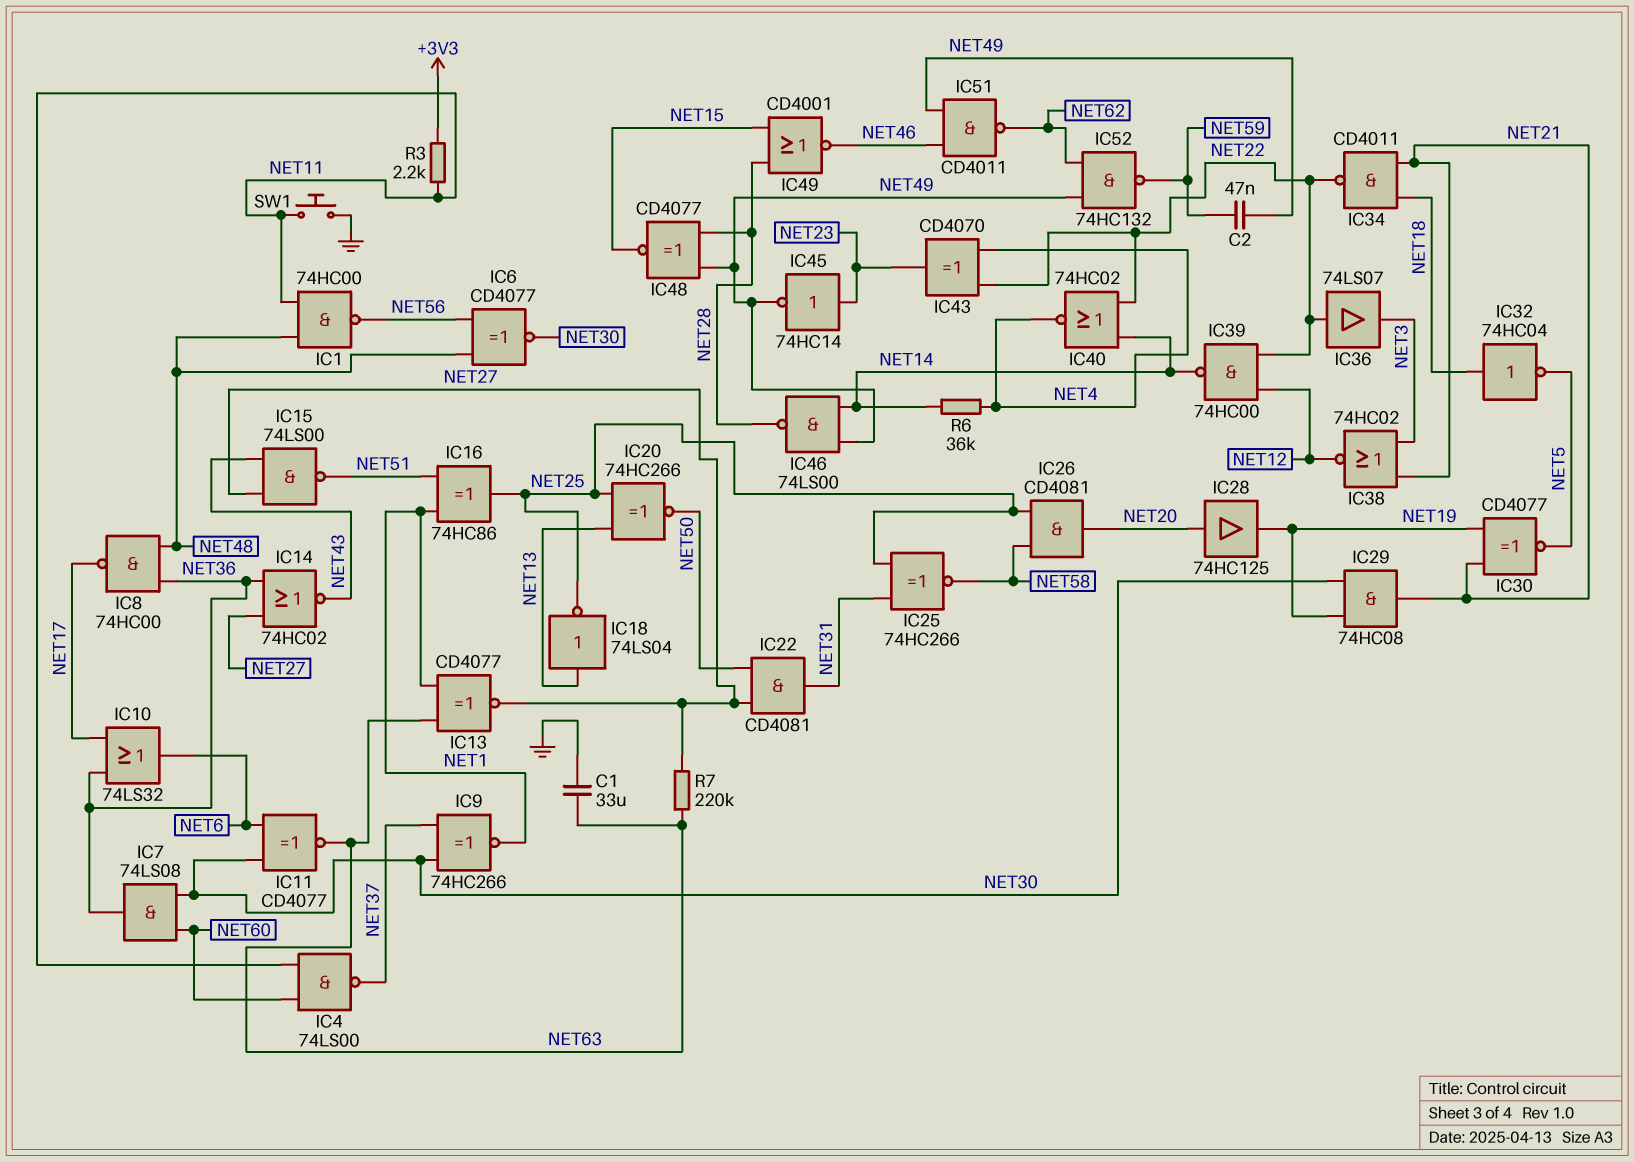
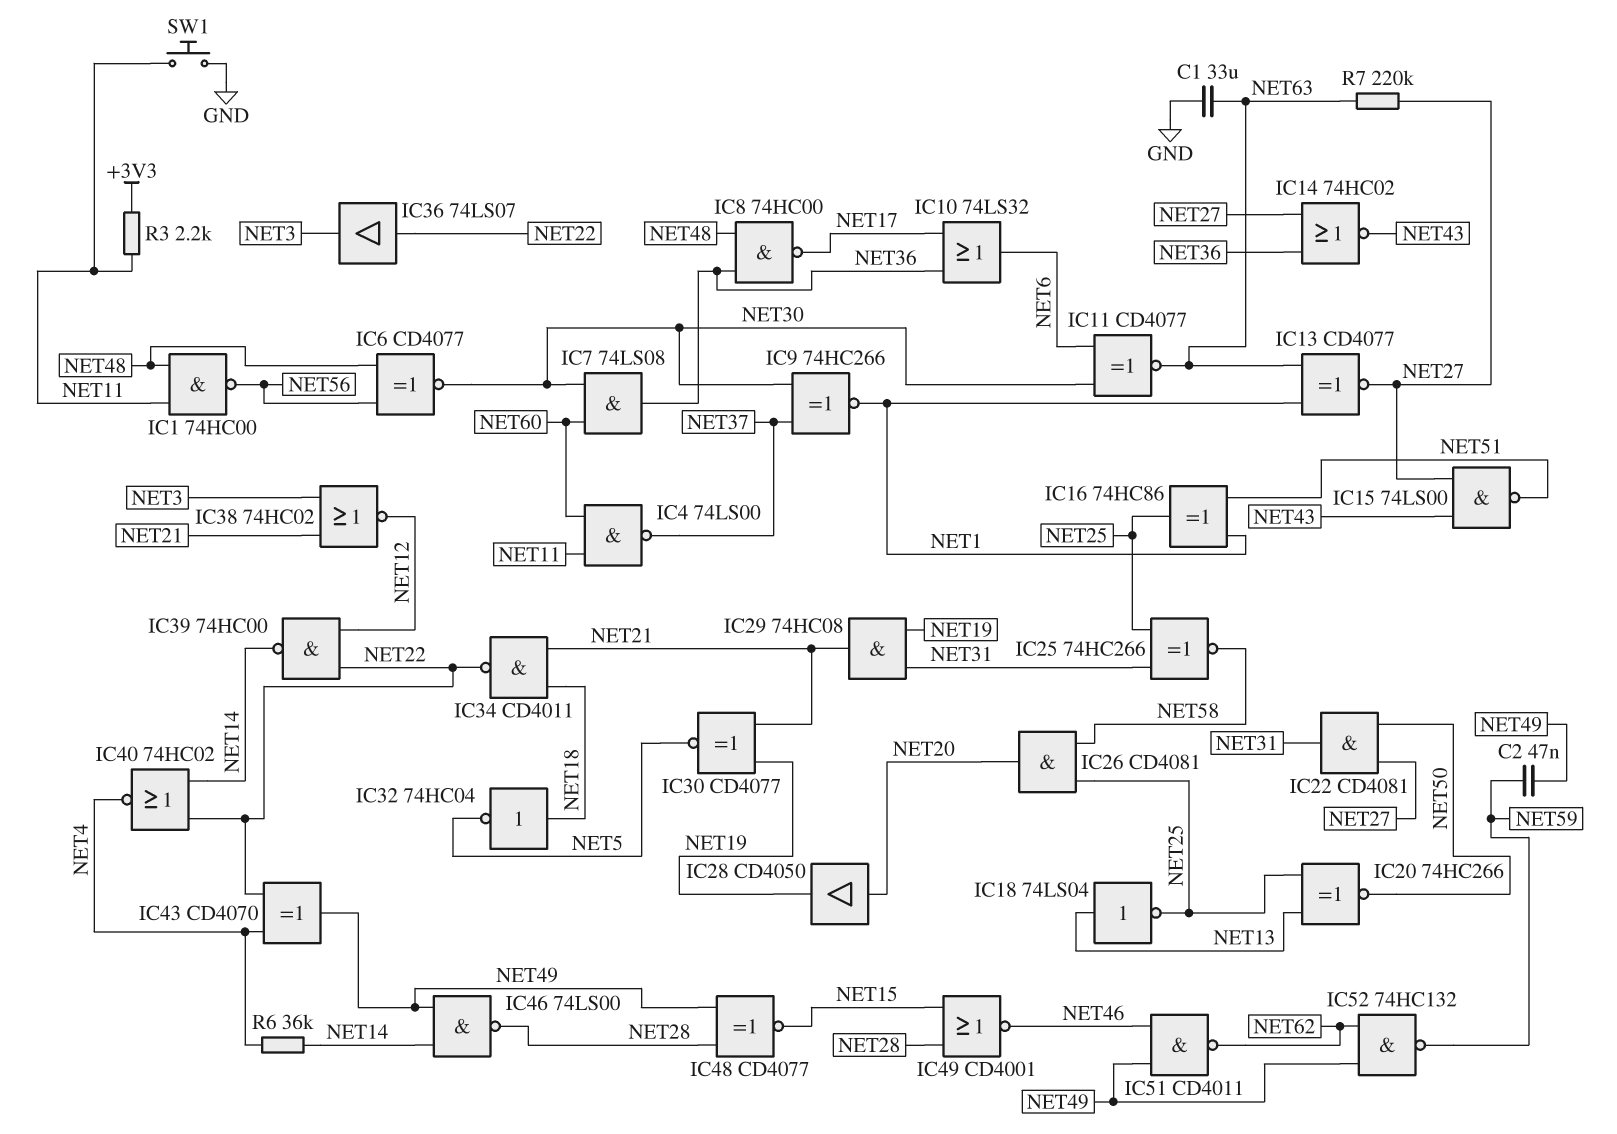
IC28: buffer 74HC125 (in NET20, out NET19) -> buffer CD4050 (in NET20, out NET19)
IC29: AND 74HC08 (in NET19, in NET30, out NET21) -> AND 74HC08 (in NET19, in NET31, out NET21)
IC43: XOR CD4070 (in NET4, in NET22, out NET23) -> XOR CD4070 (in NET4, in NET22, out NET49)
IC45: NOT 74HC14 (in NET23, out NET49) -> none

